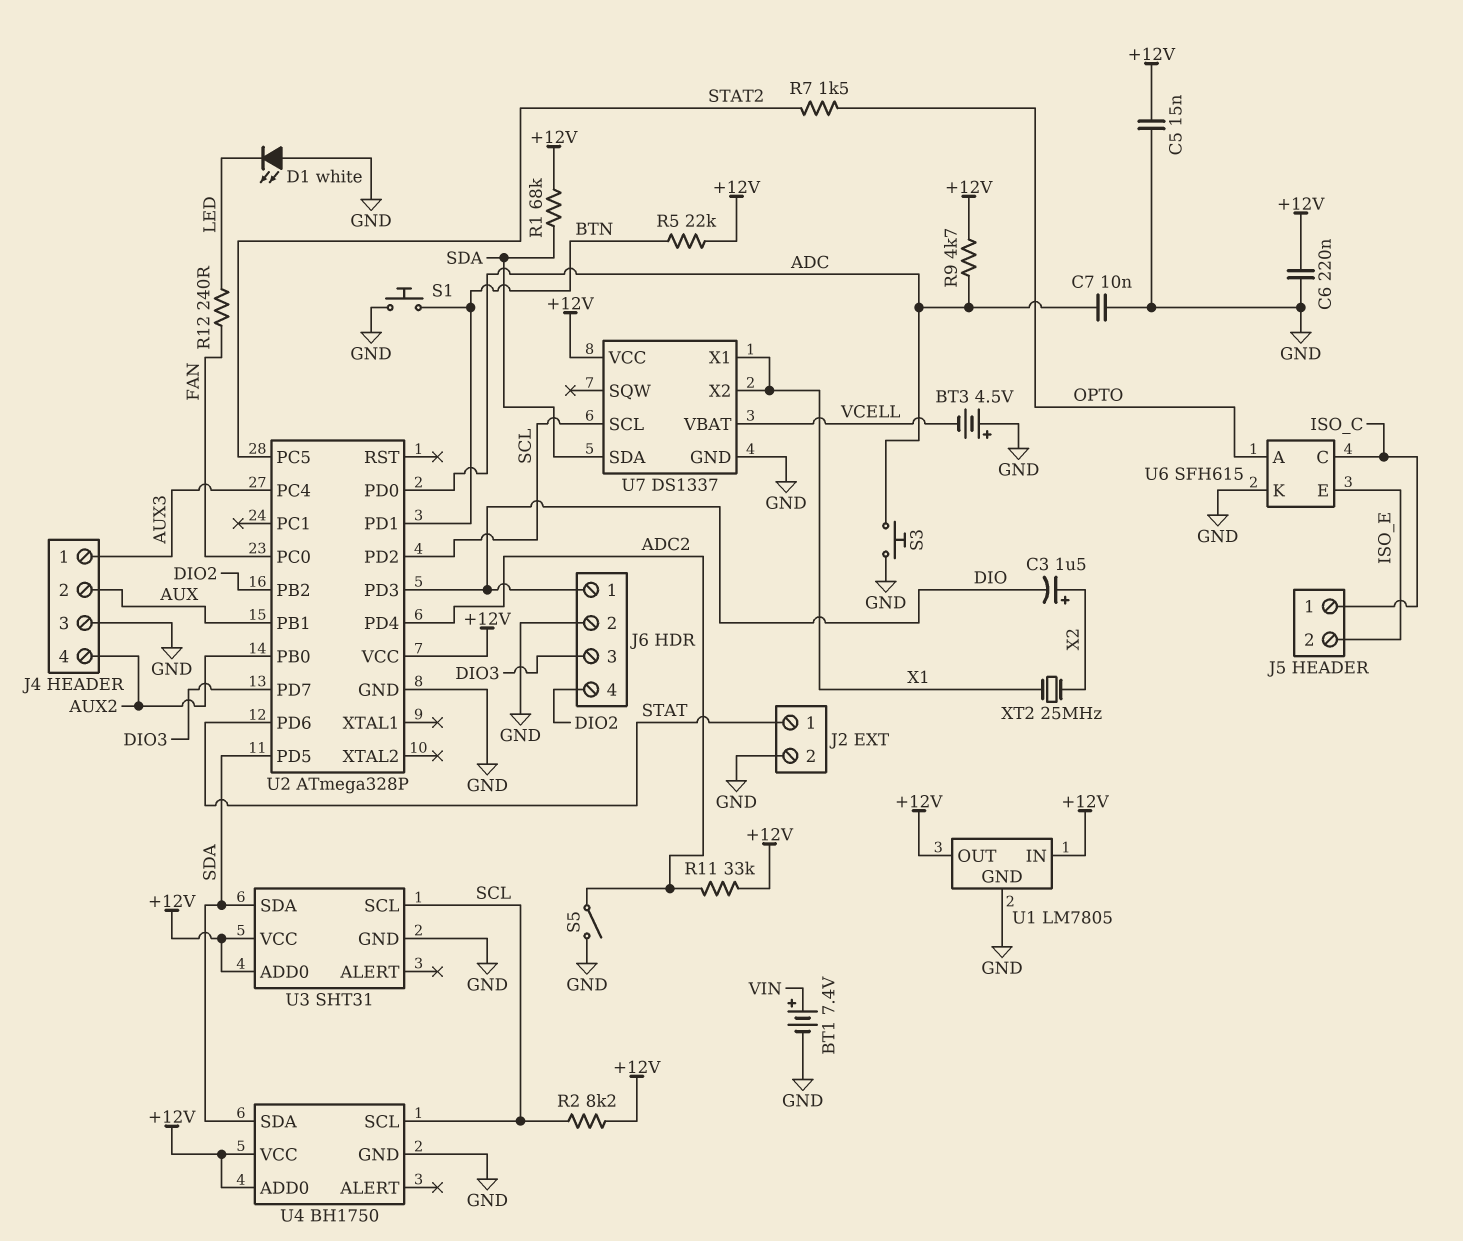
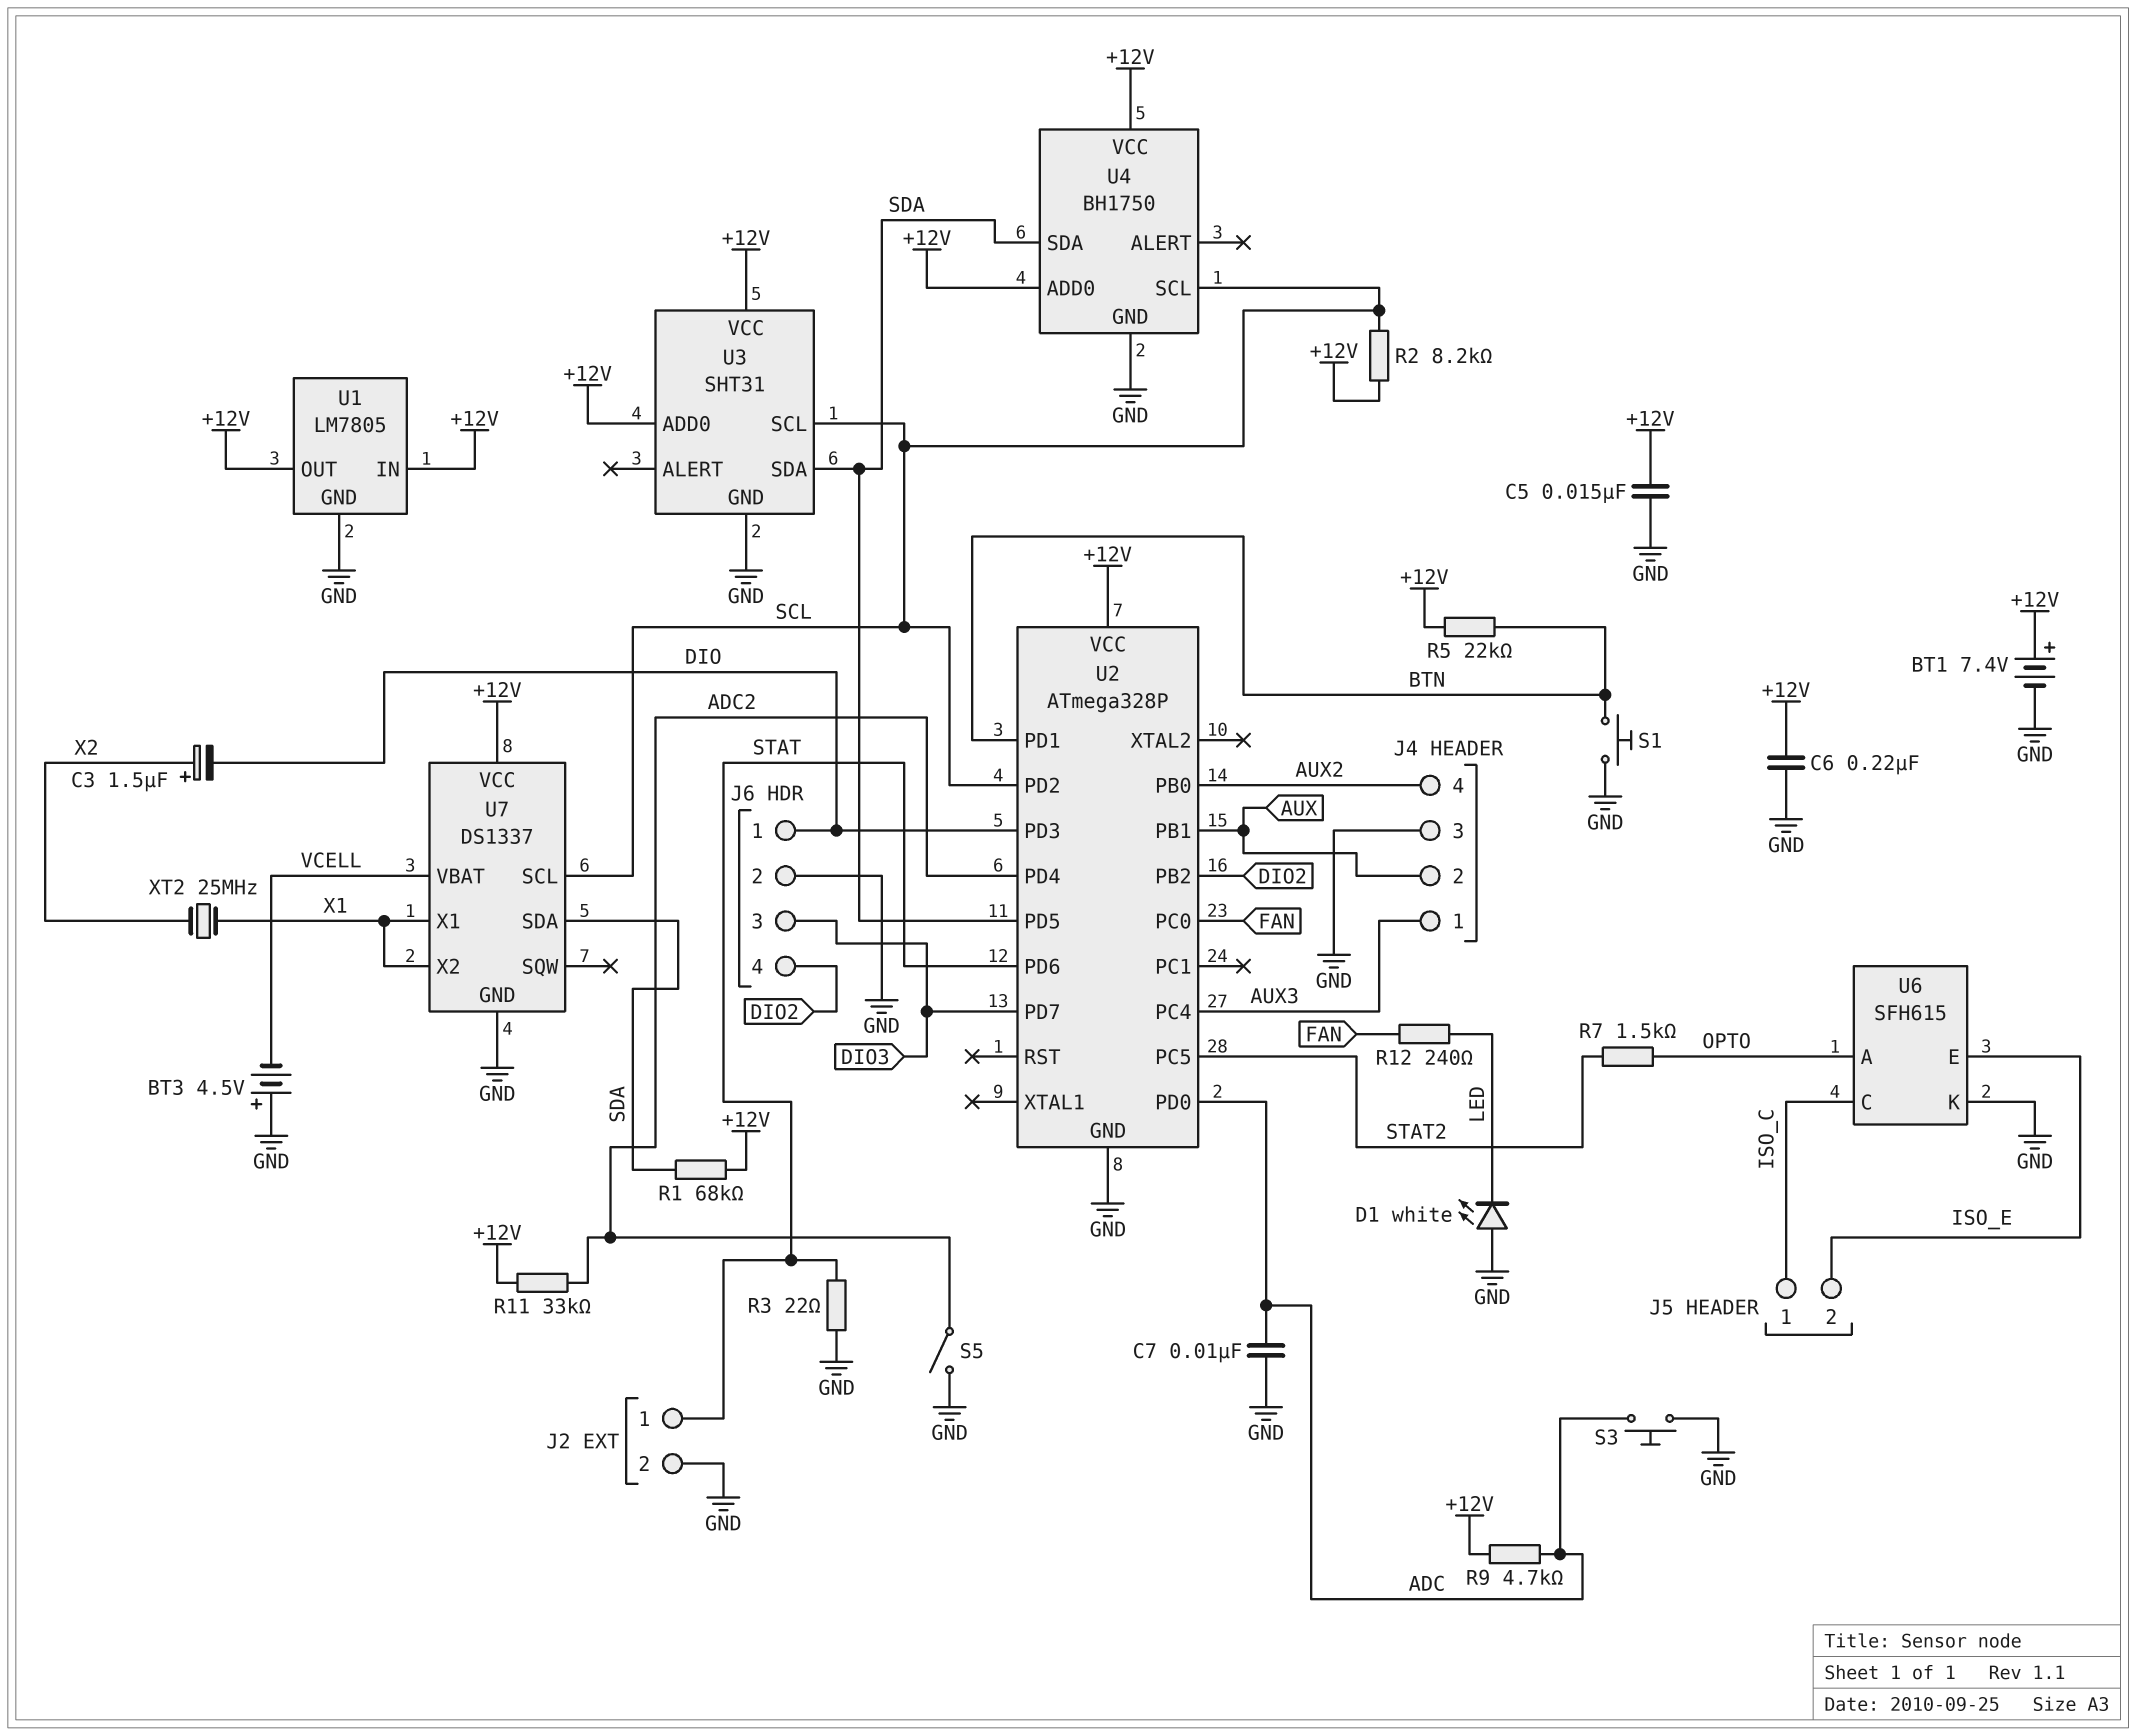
BT1: 7.4V (plus VIN, minus GND) -> 7.4V (plus +12V, minus GND)
R3: none -> 22 (GND, STAT)

